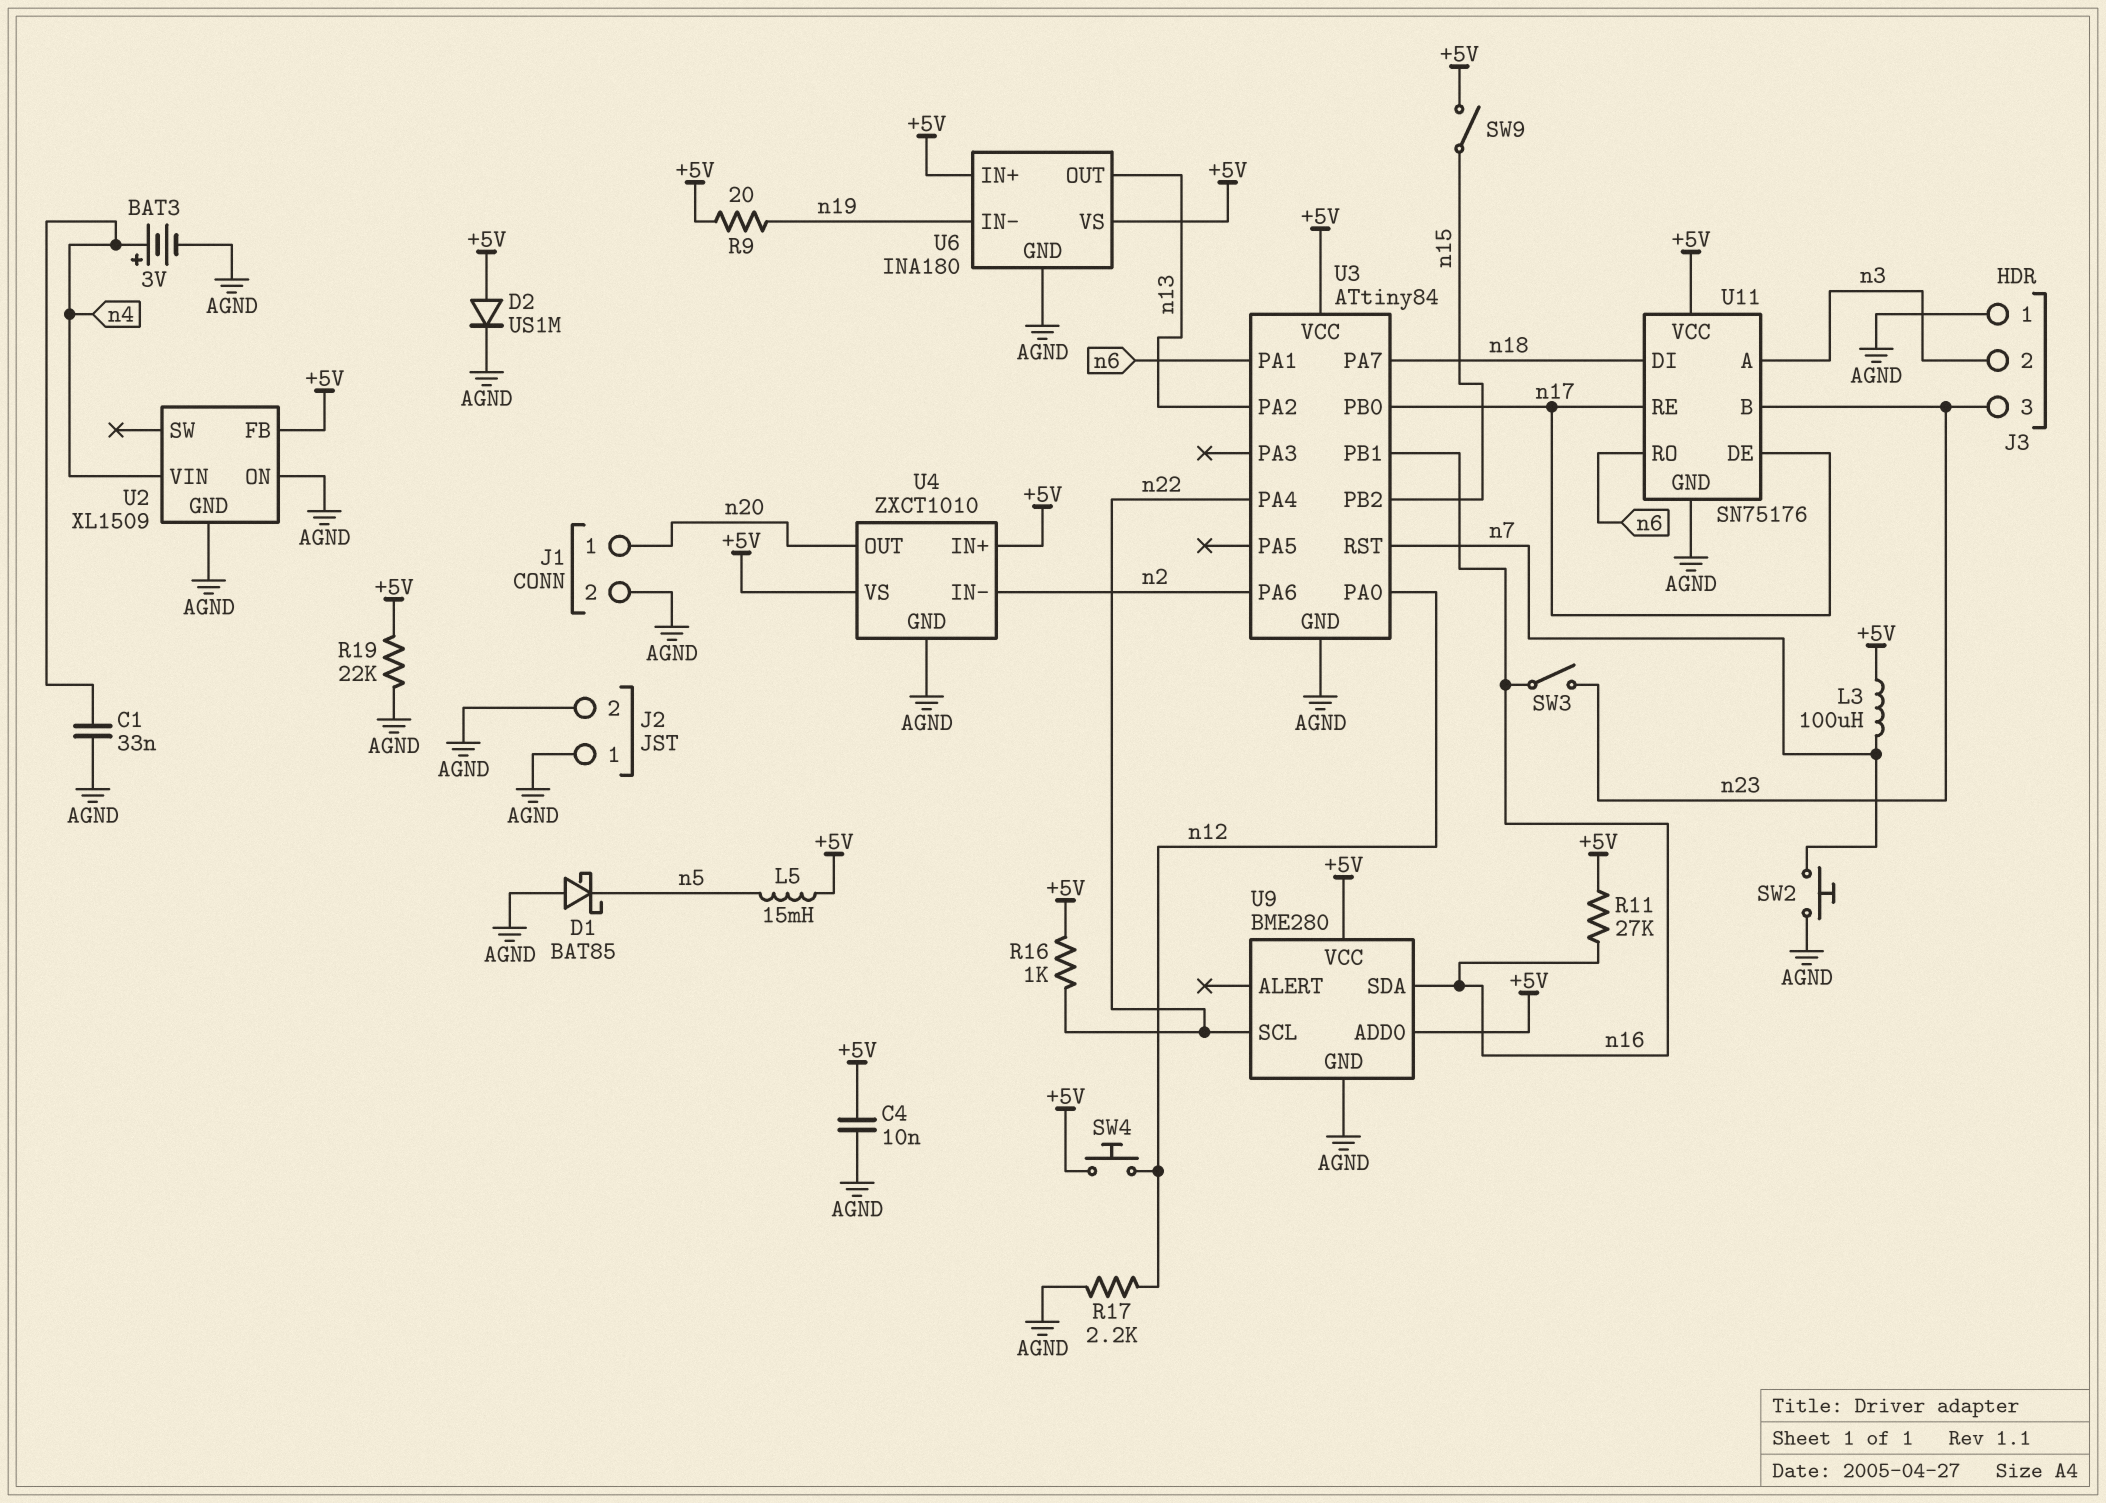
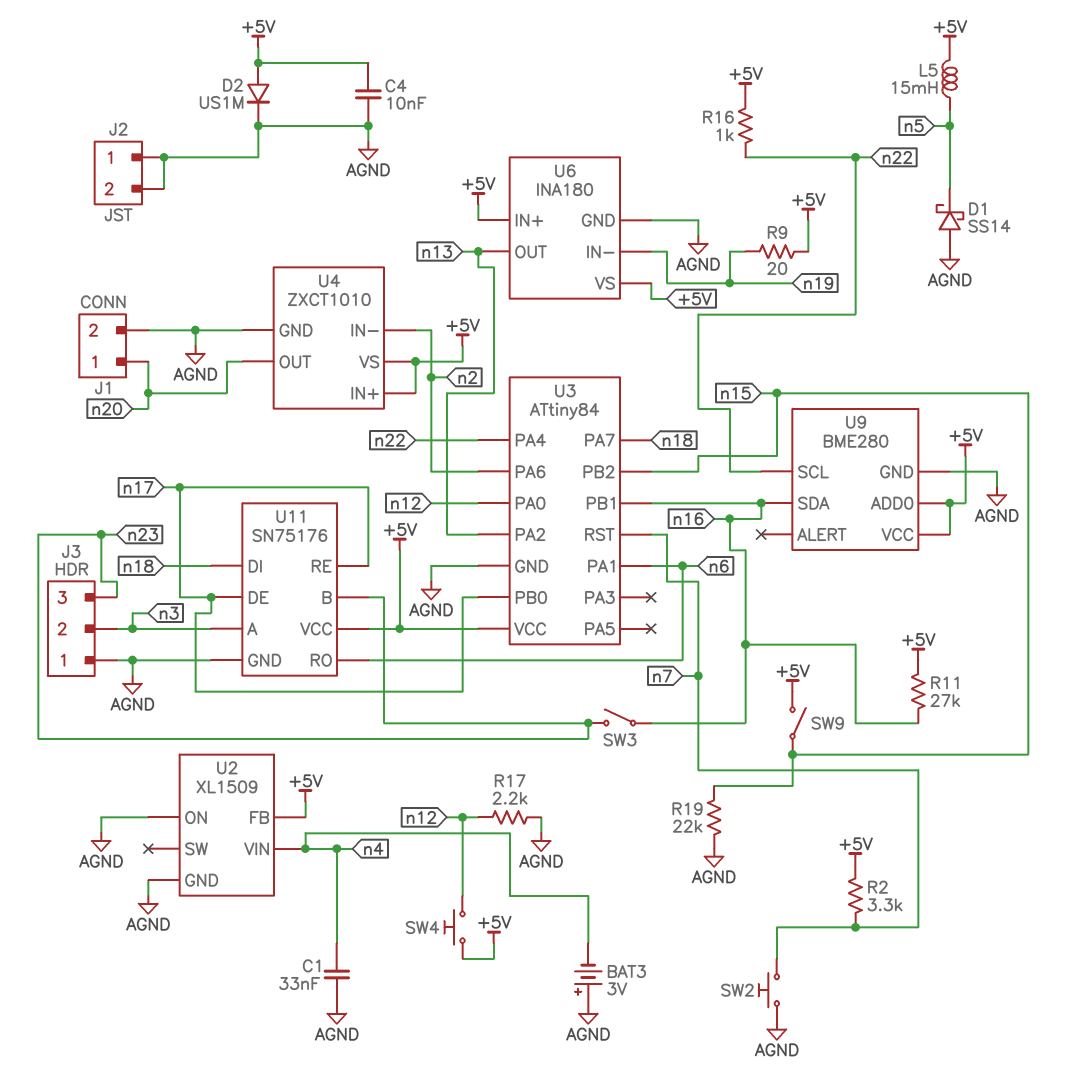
BAT3: 3V (plus n4, minus AGND) -> 3V (plus AGND, minus n4)
D1: schottky BAT85 (A AGND, K n5) -> schottky SS14 (A AGND, K n5)
L3: 100uH (+5V, n7) -> none
R2: none -> 3.3k (+5V, n7)
R19: 22k (+5V, AGND) -> 22k (AGND, n15)

